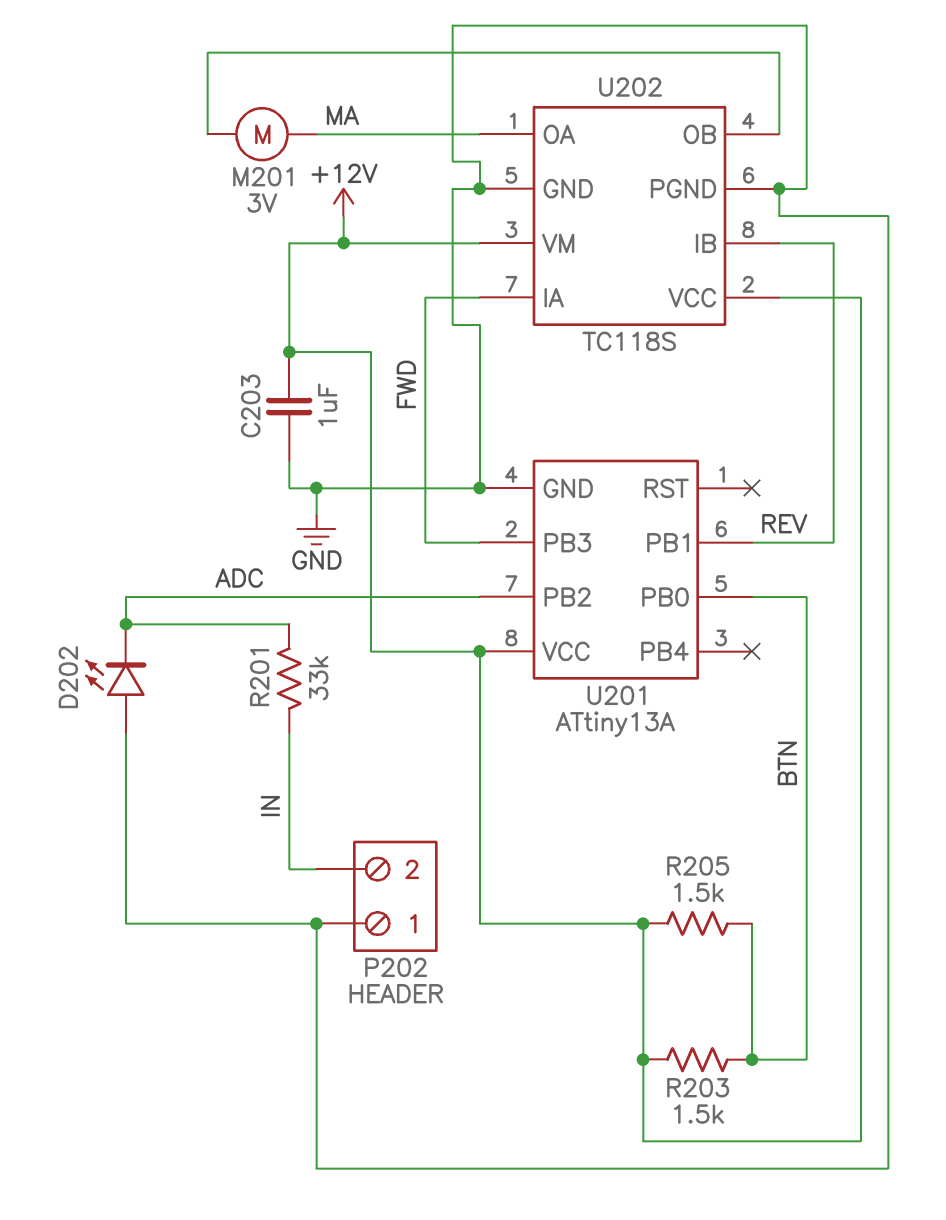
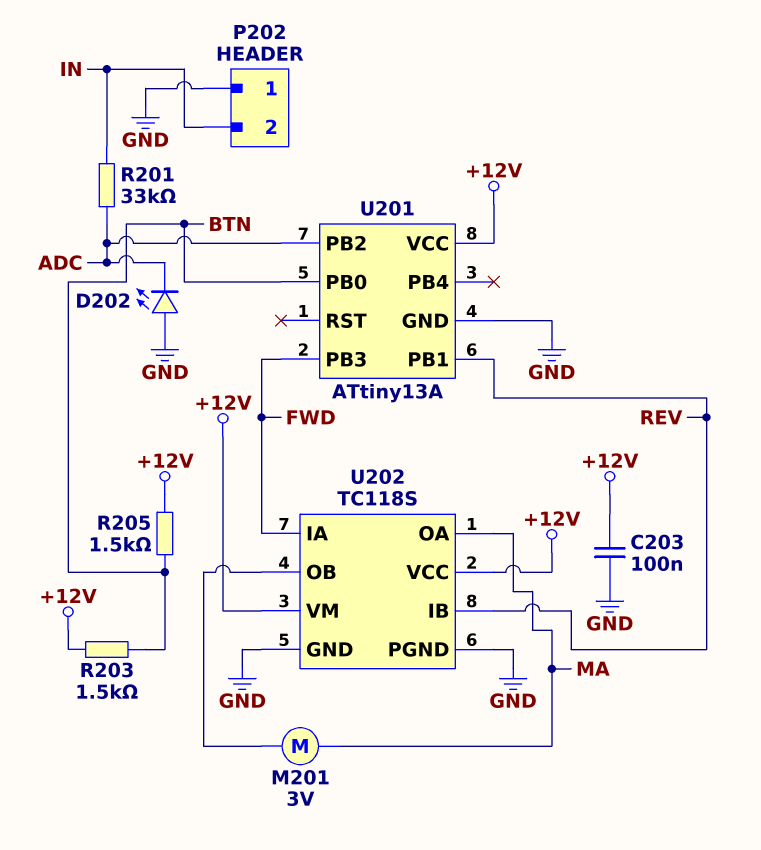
C203: 1uF (+12V, GND) -> 100nF (+12V, GND)

